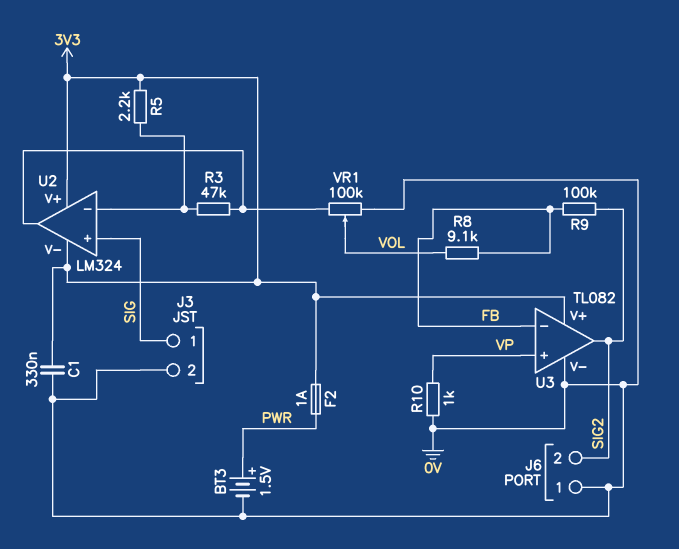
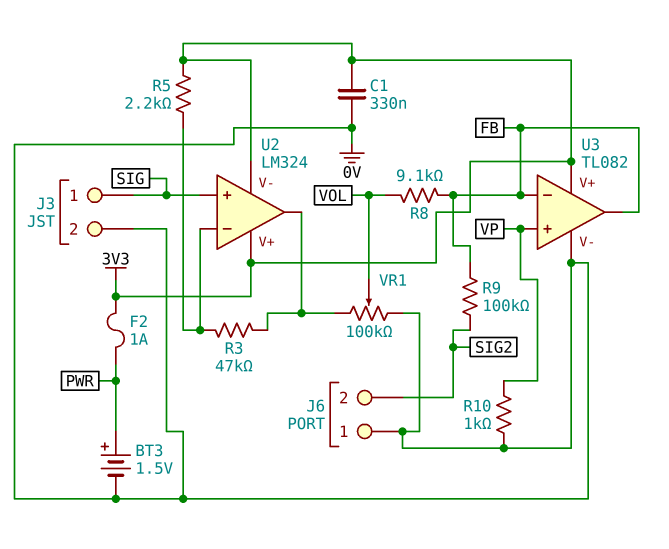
U3 pin out: SIG2 -> FB

